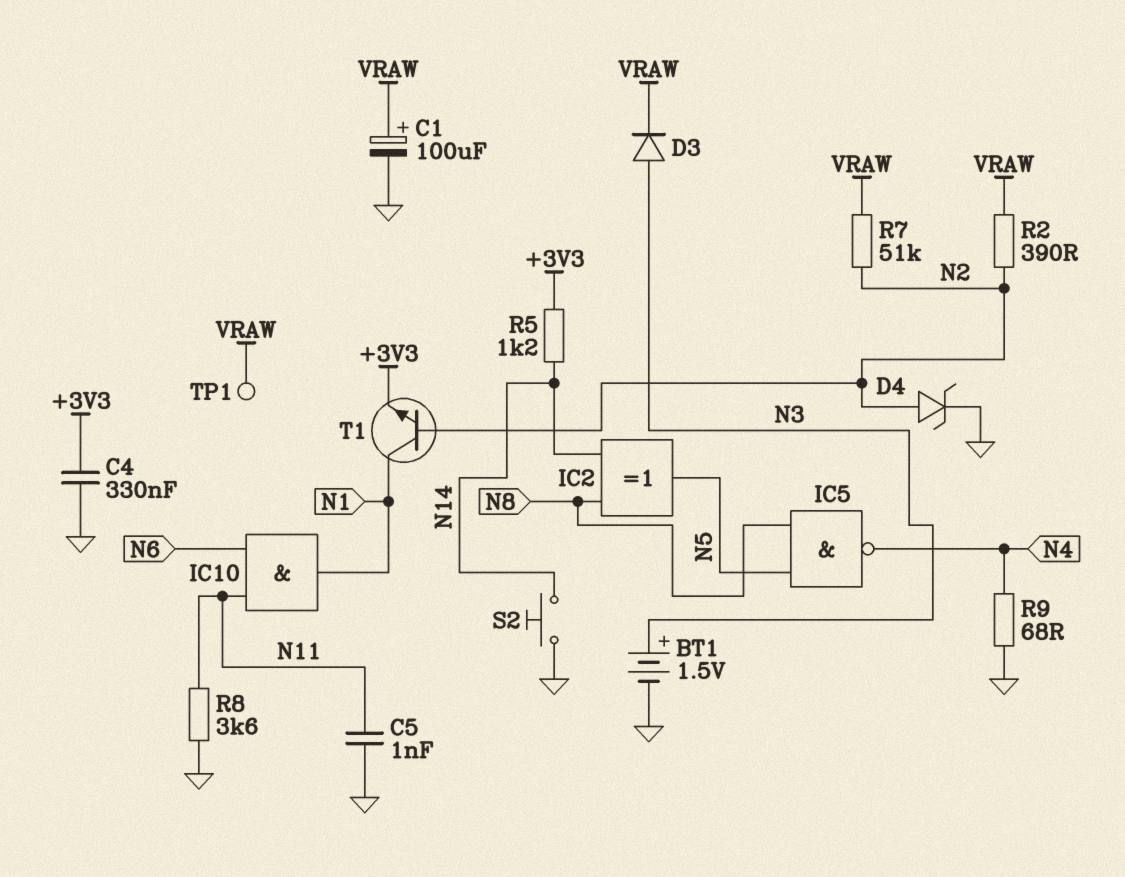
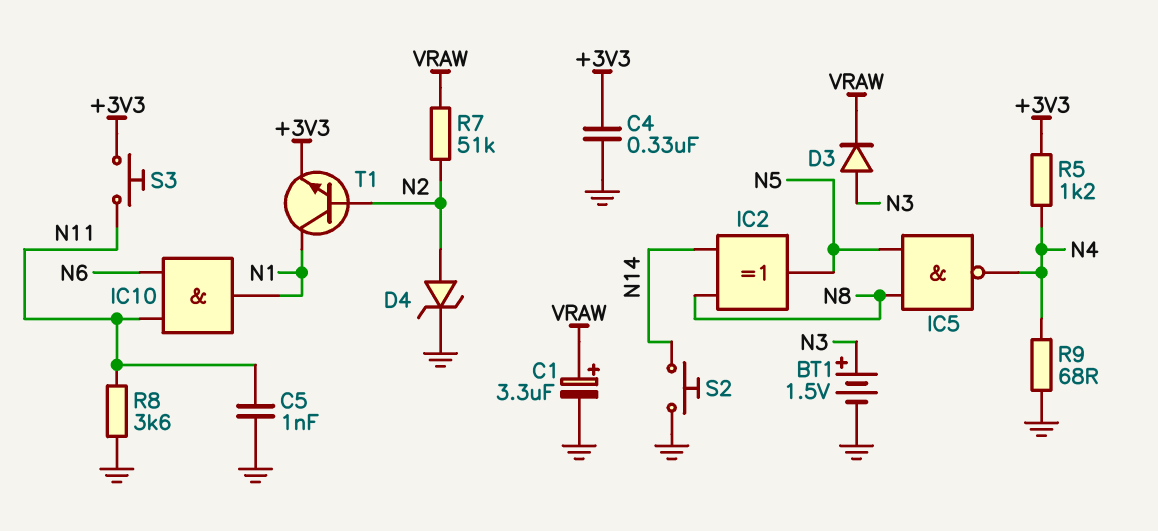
C1: 100uF (plus VRAW, minus GND) -> 3.3uF (plus VRAW, minus GND)
R2: 390 (N2, VRAW) -> none
R5: 1.2k (+3V3, N14) -> 1.2k (+3V3, N4)
S3: none -> button (+3V3, N11)
TP1: test point (VRAW) -> none

